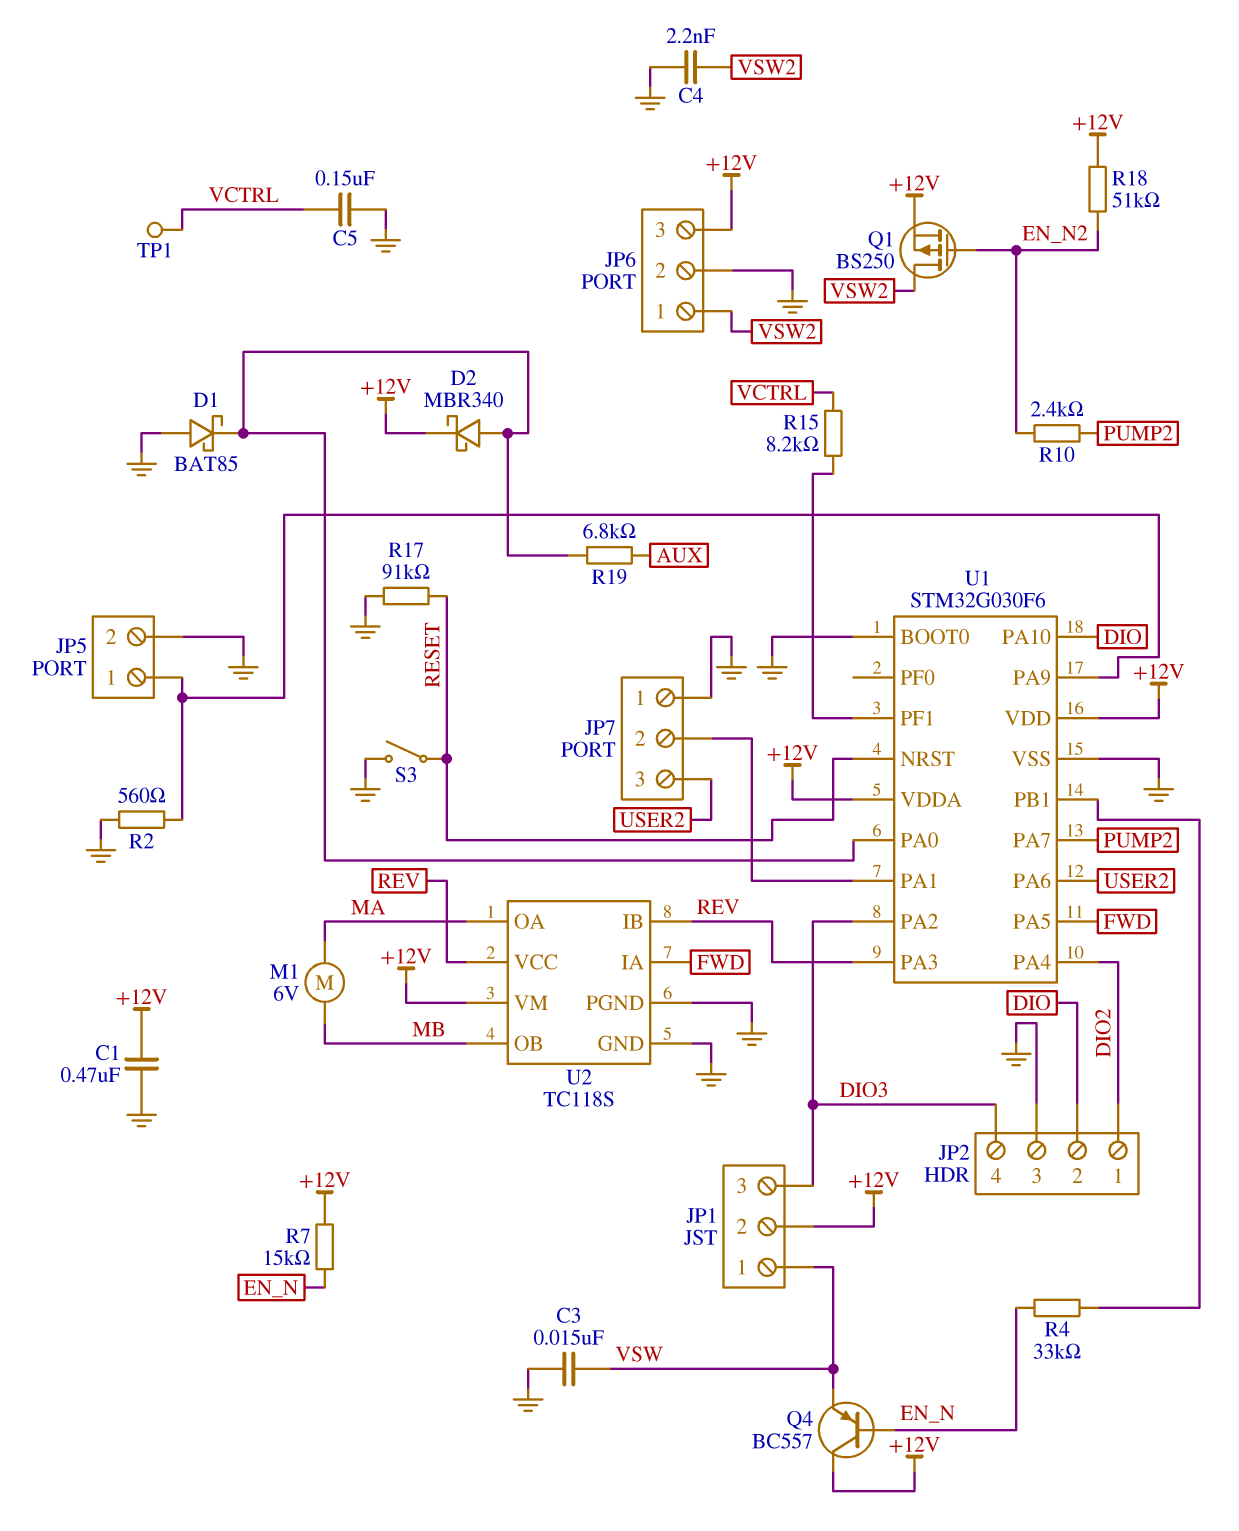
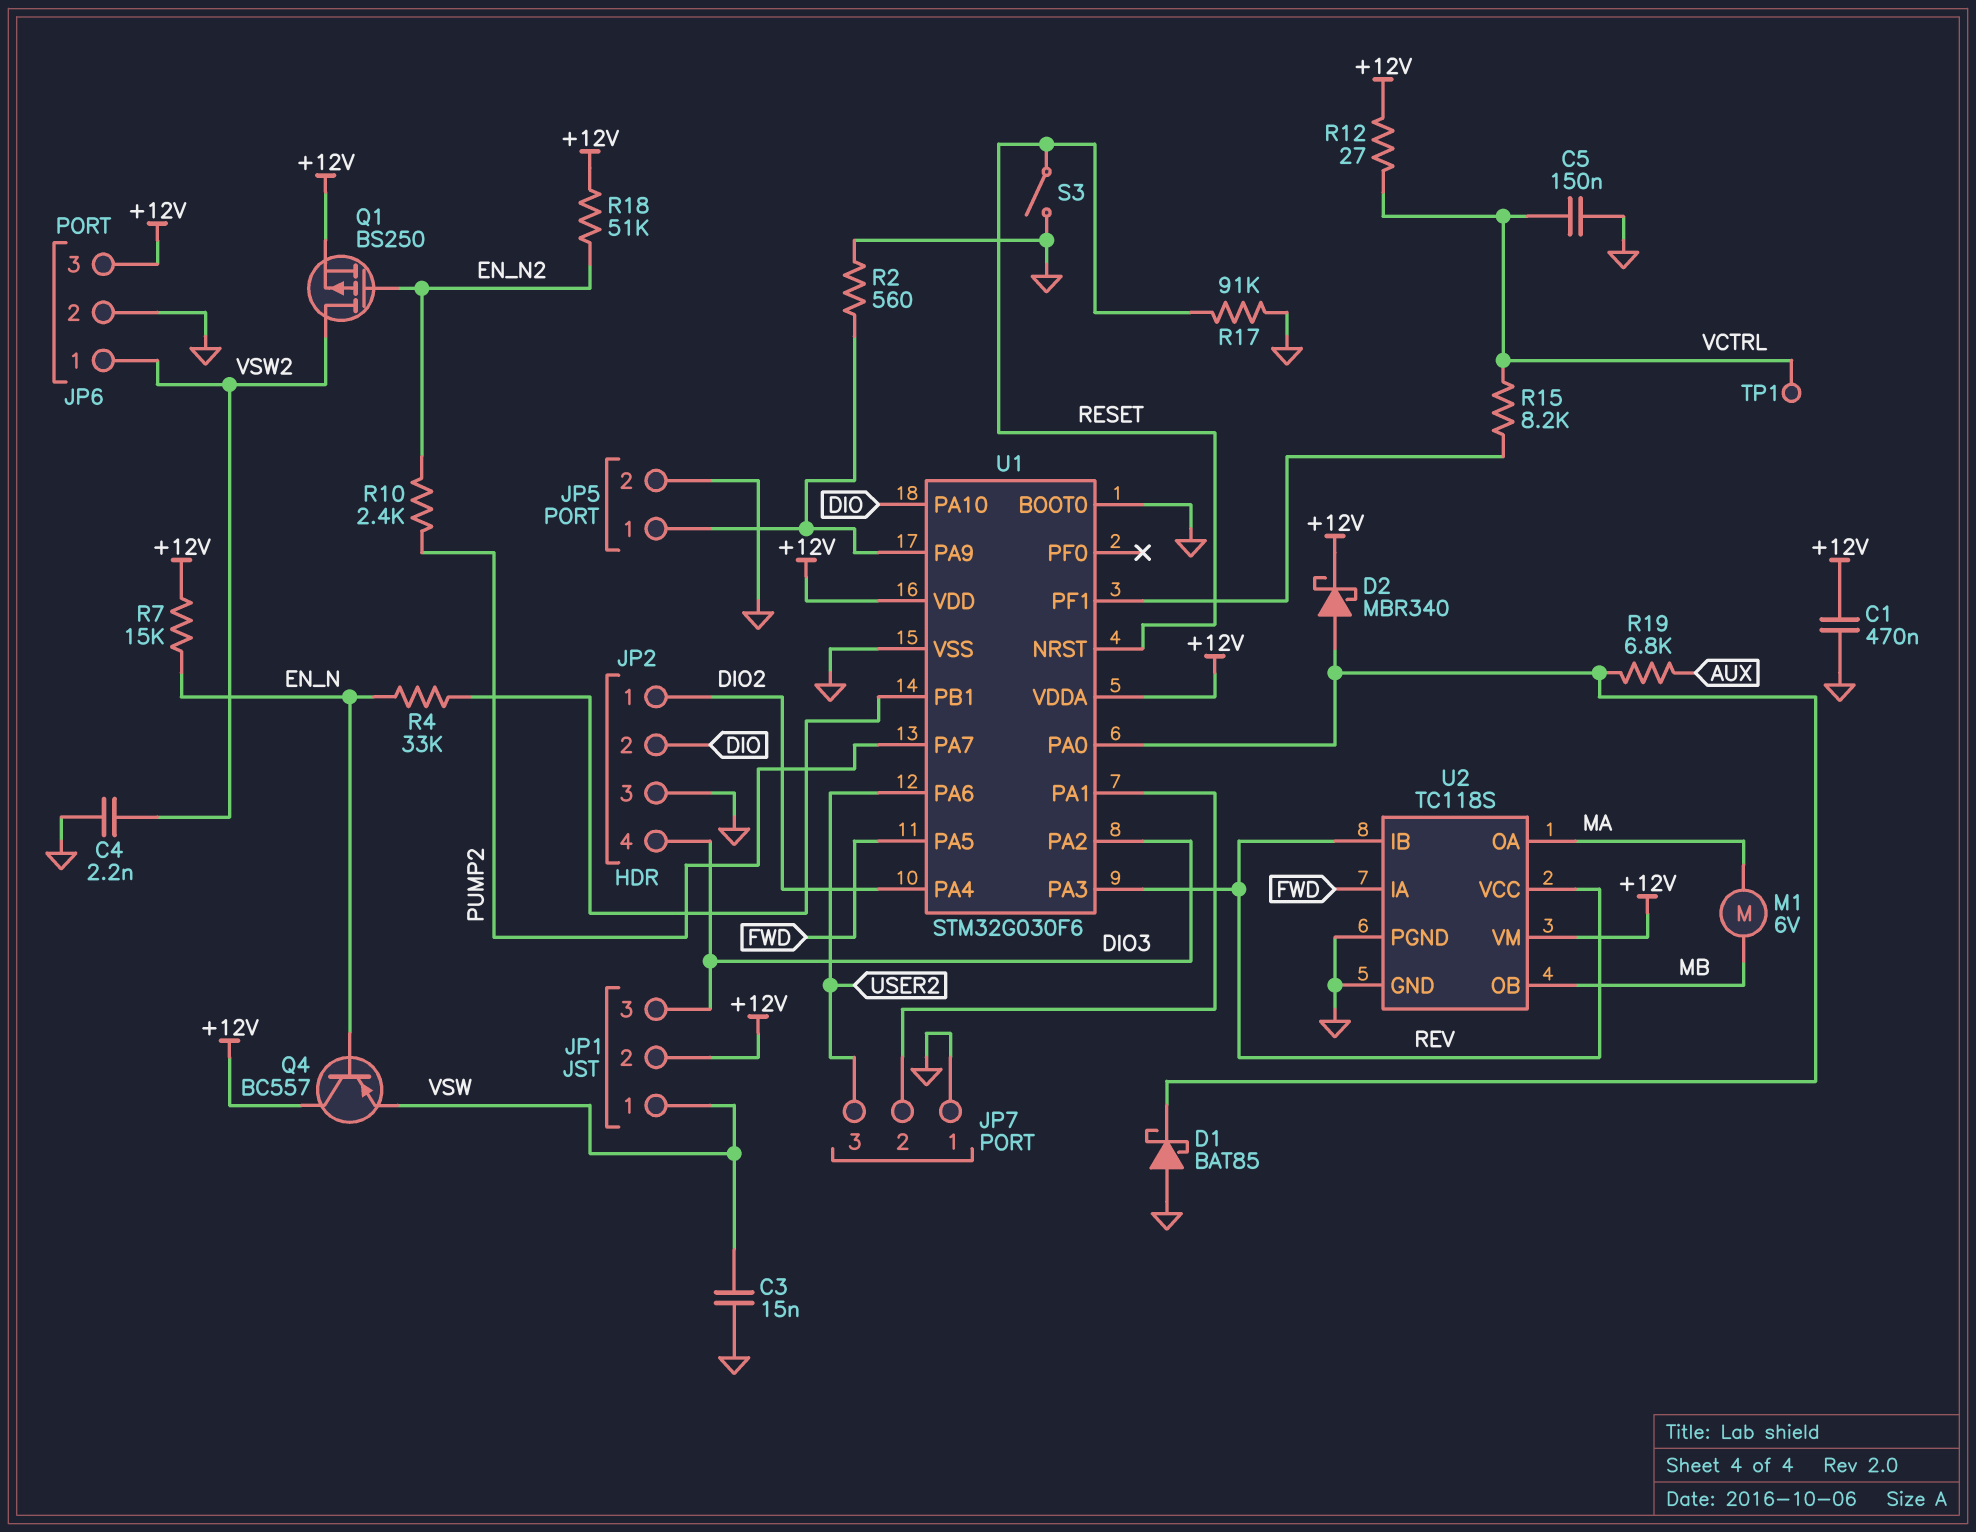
R12: none -> 27 (+12V, VCTRL)

